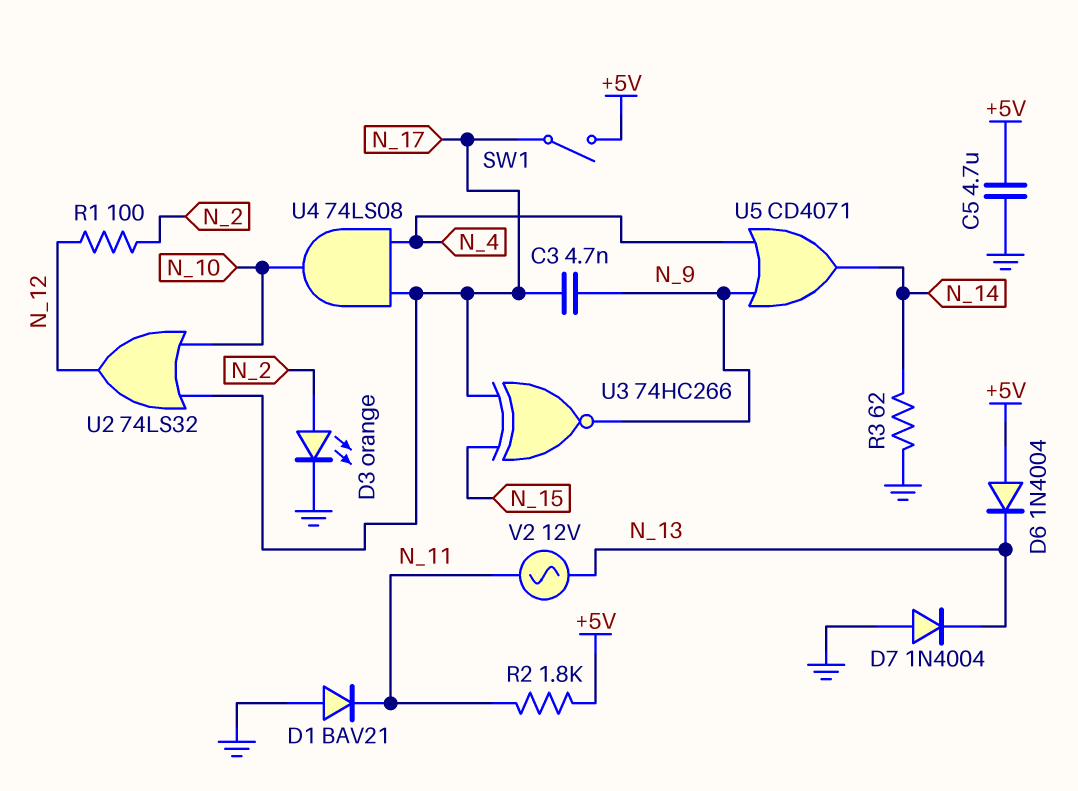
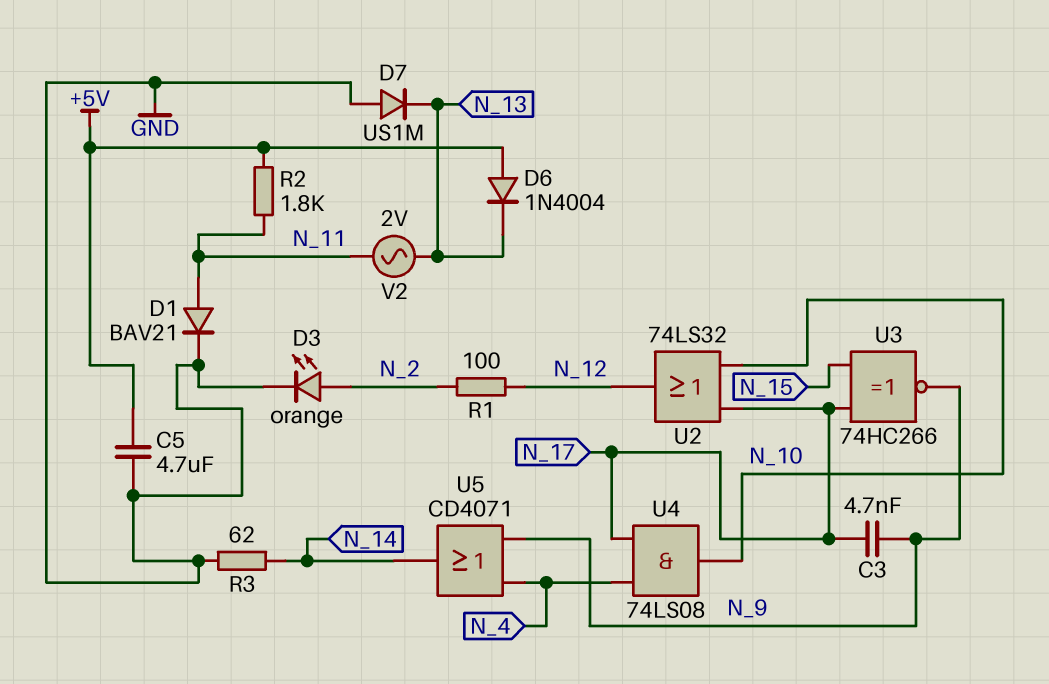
D1: diode BAV21 (A GND, K N_11) -> diode BAV21 (A N_11, K GND)
D7: diode 1N4004 (A GND, K N_13) -> diode US1M (A GND, K N_13)
SW1: switch (+5V, N_17) -> none
V2: AC 12V (N_11, N_13) -> AC 2V (N_11, N_13)

